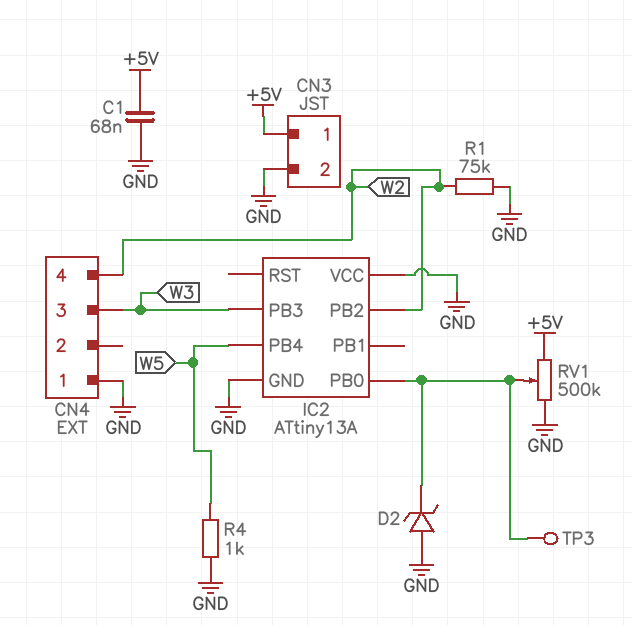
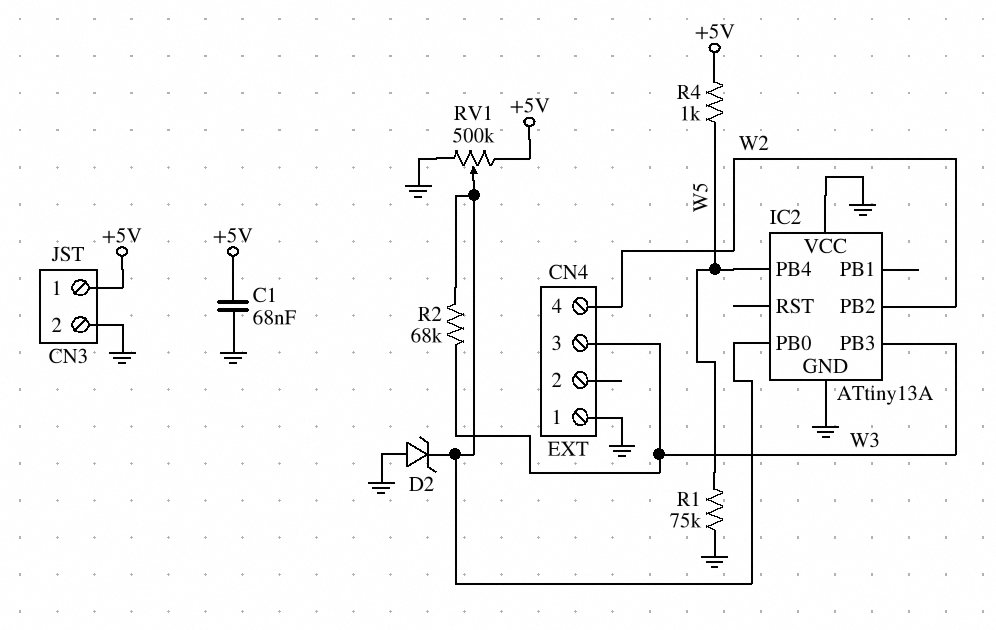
R1: 75k (GND, W2) -> 75k (GND, W5)
R2: none -> 68k (IC2/PB0, W3)
R4: 1k (GND, W5) -> 1k (+5V, W5)
TP3: test point (IC2/PB0) -> none

